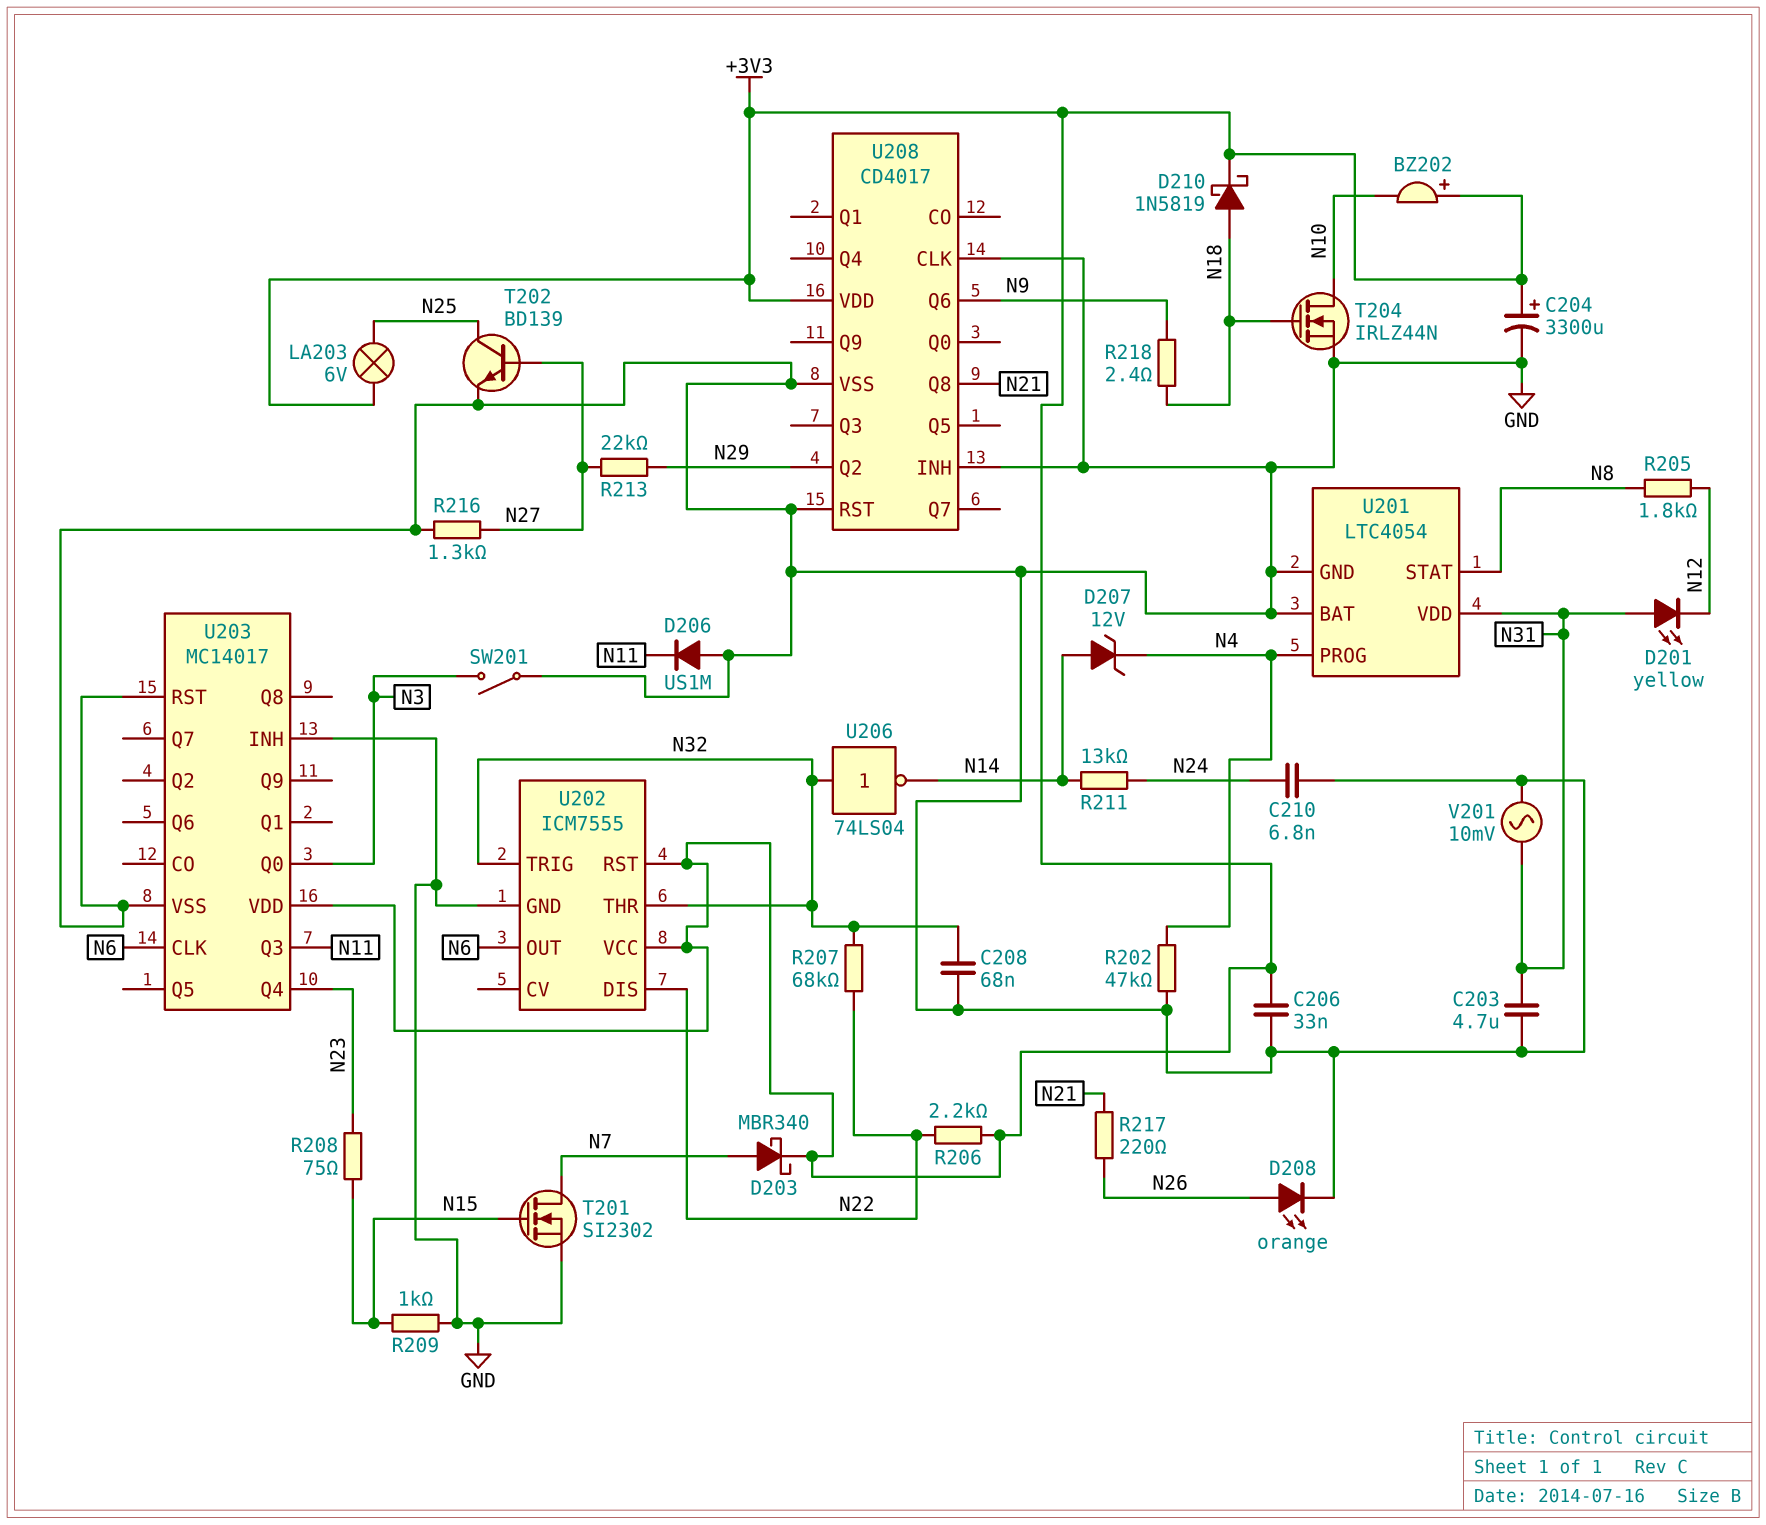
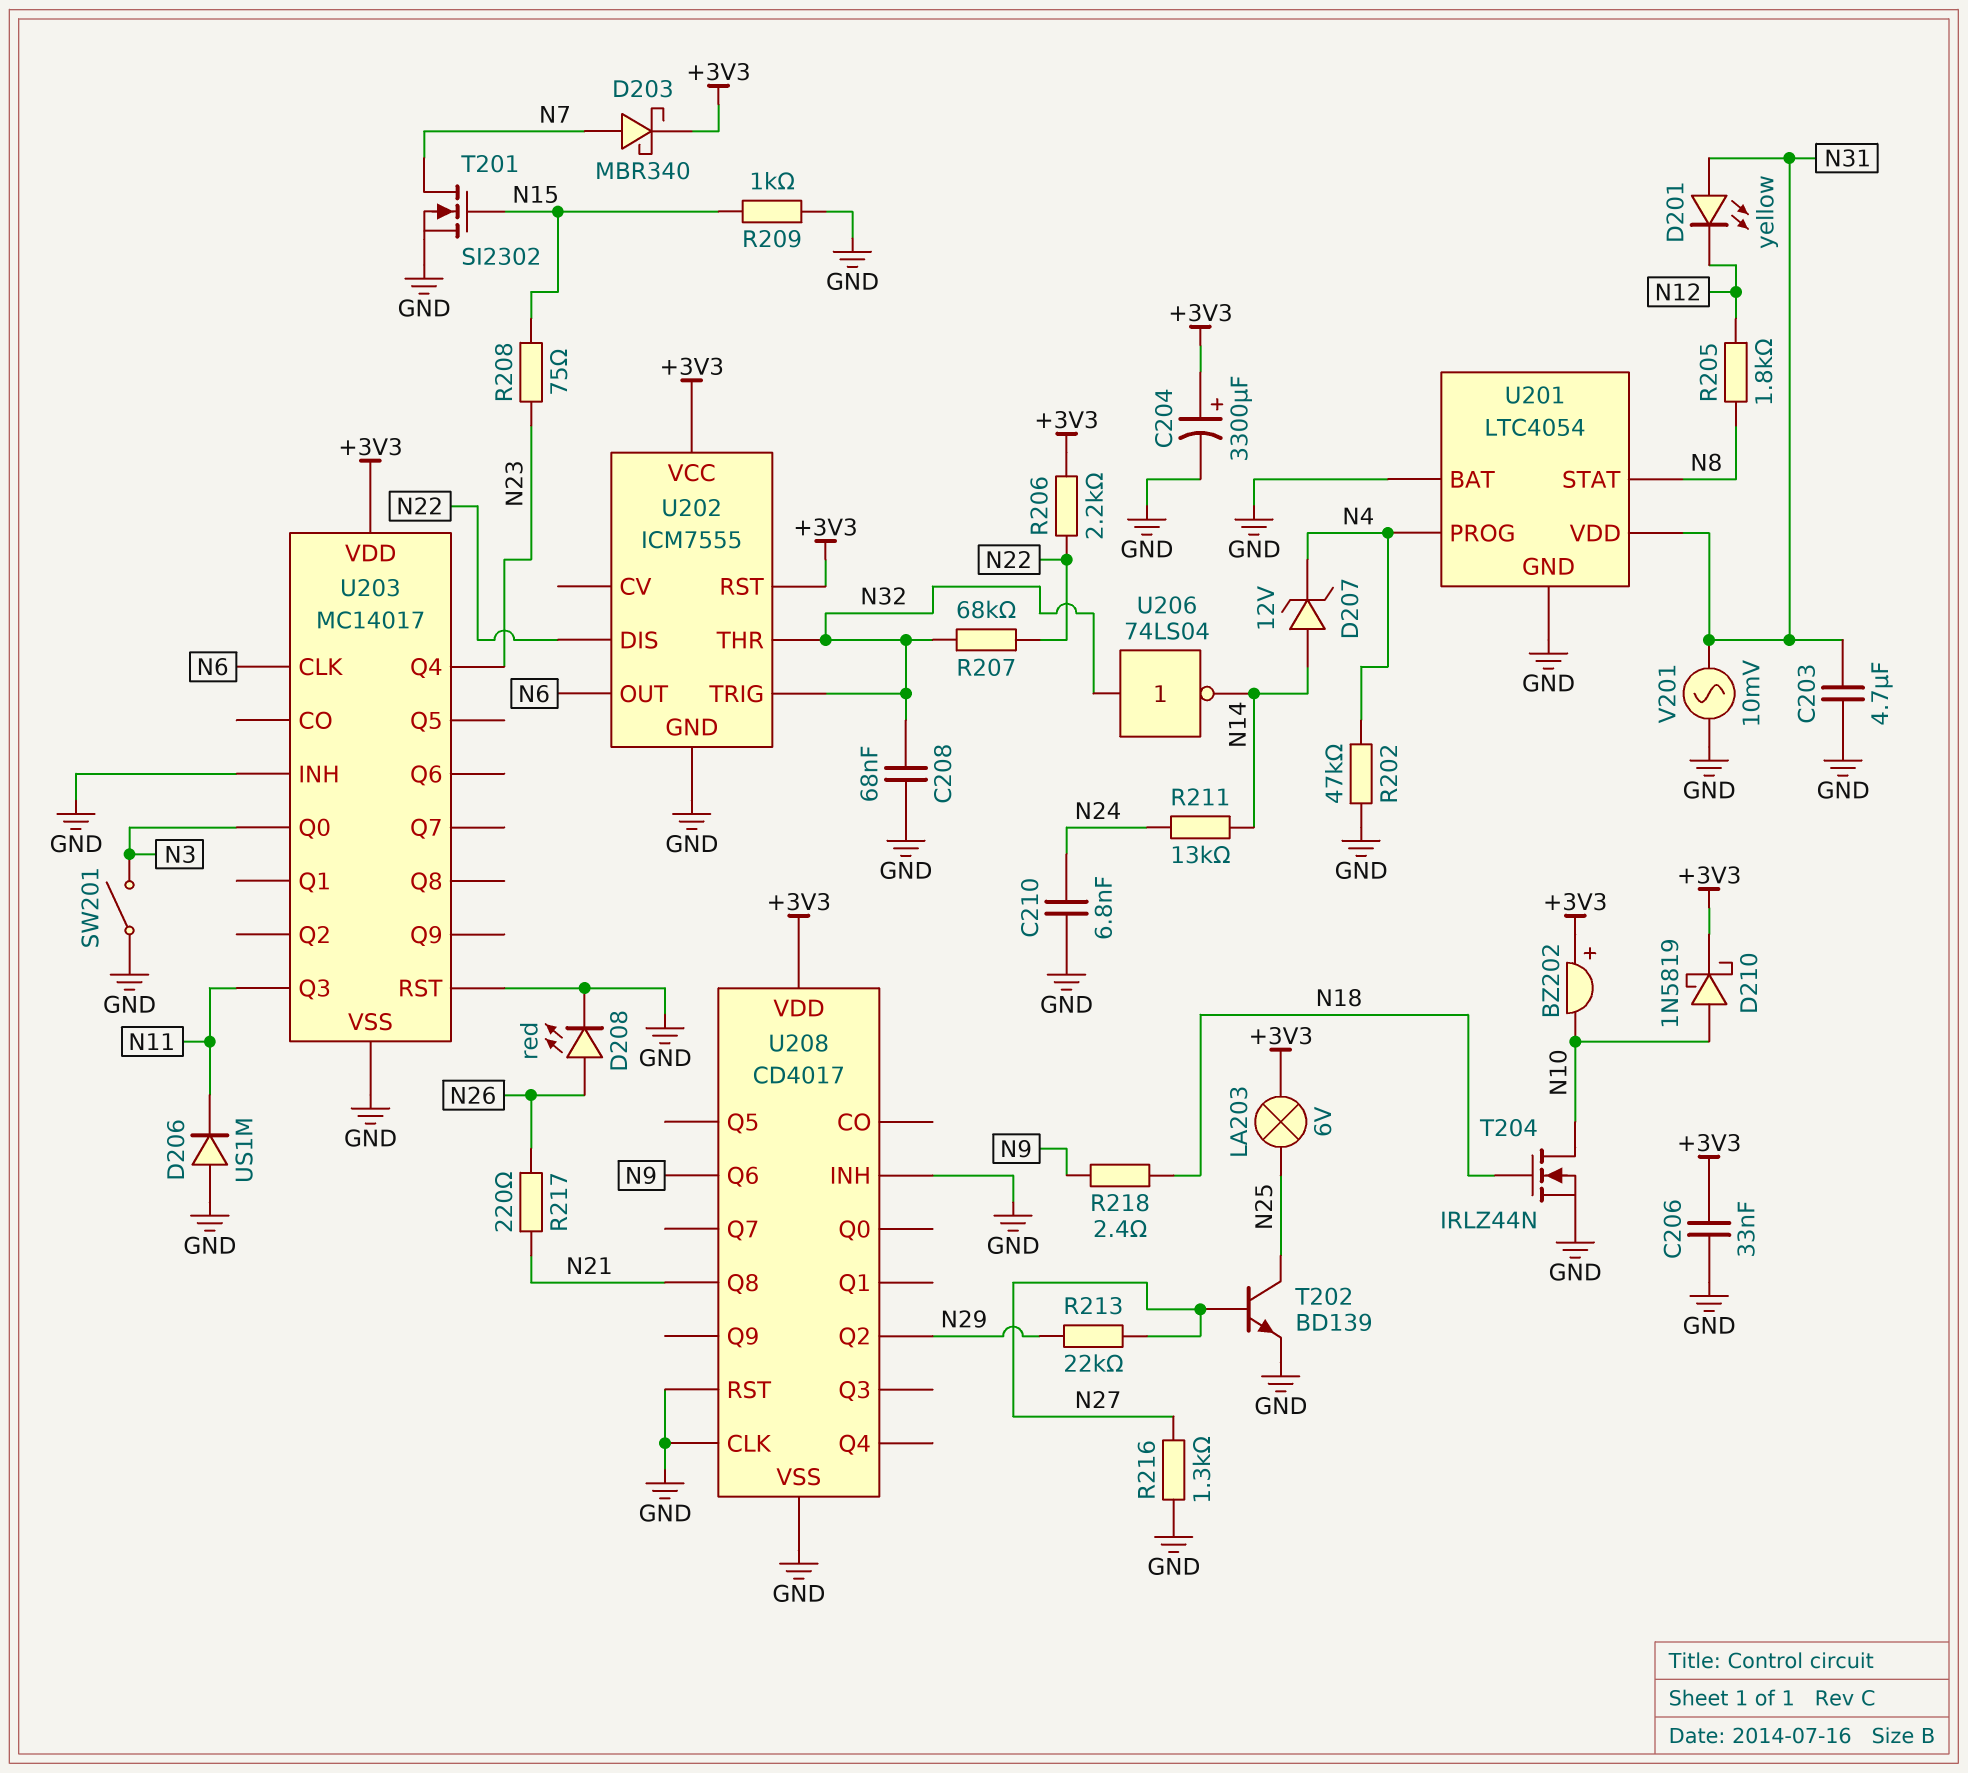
D208: LED orange (A N26, K GND) -> LED red (A N26, K GND)
D210: schottky 1N5819 (A N18, K +3V3) -> schottky 1N5819 (A N10, K +3V3)

